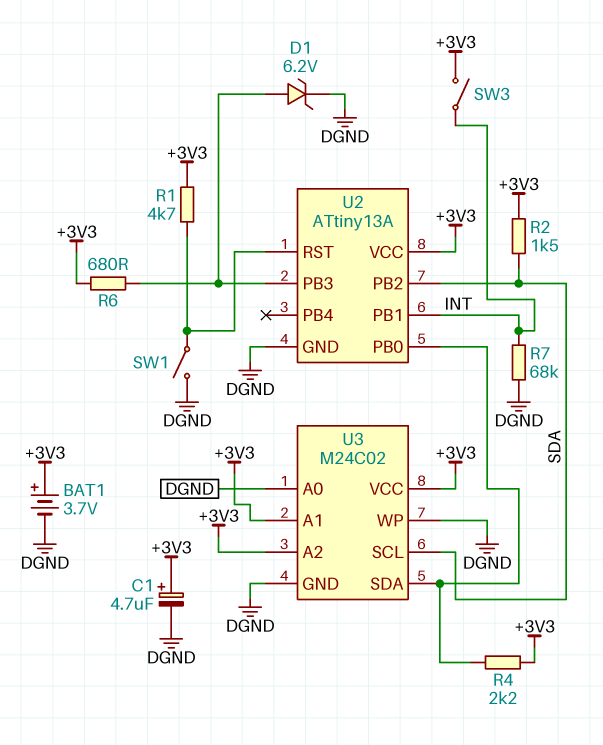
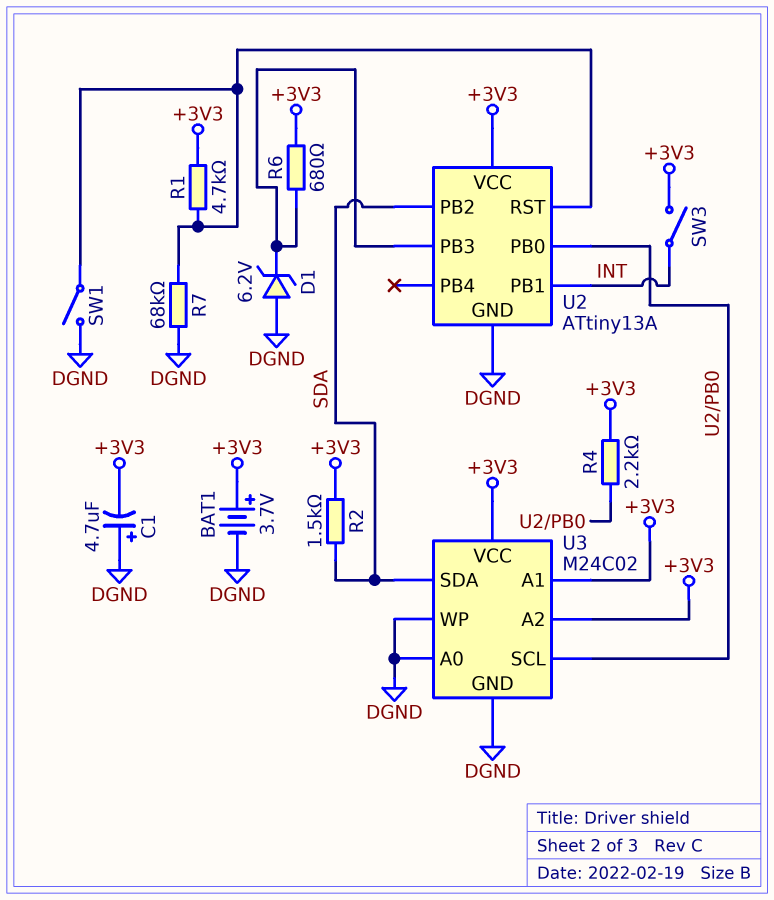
C1: 4.7uF (plus +3V3, minus DGND) -> 4.7uF (plus DGND, minus +3V3)
D1: zener 6.2V (A U2/PB3, K DGND) -> zener 6.2V (A DGND, K U2/PB3)
R7: 68k (DGND, INT) -> 68k (DGND, U2/RST)
U3 pin SCL: SDA -> U2/PB0
U3 pin SDA: U2/PB0 -> SDA

